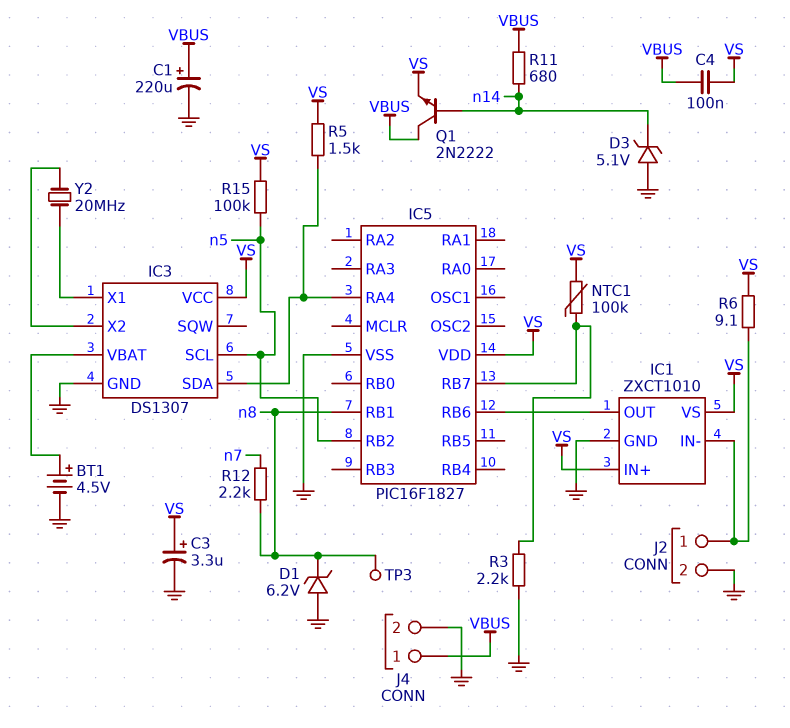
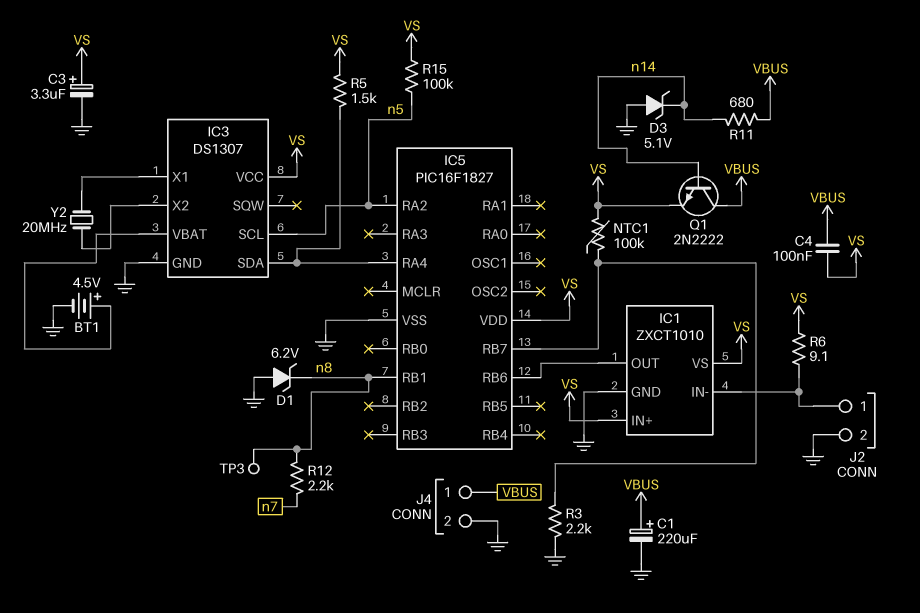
IC5 pin RA2: none -> n5
IC5 pin RB2: n5 -> none

